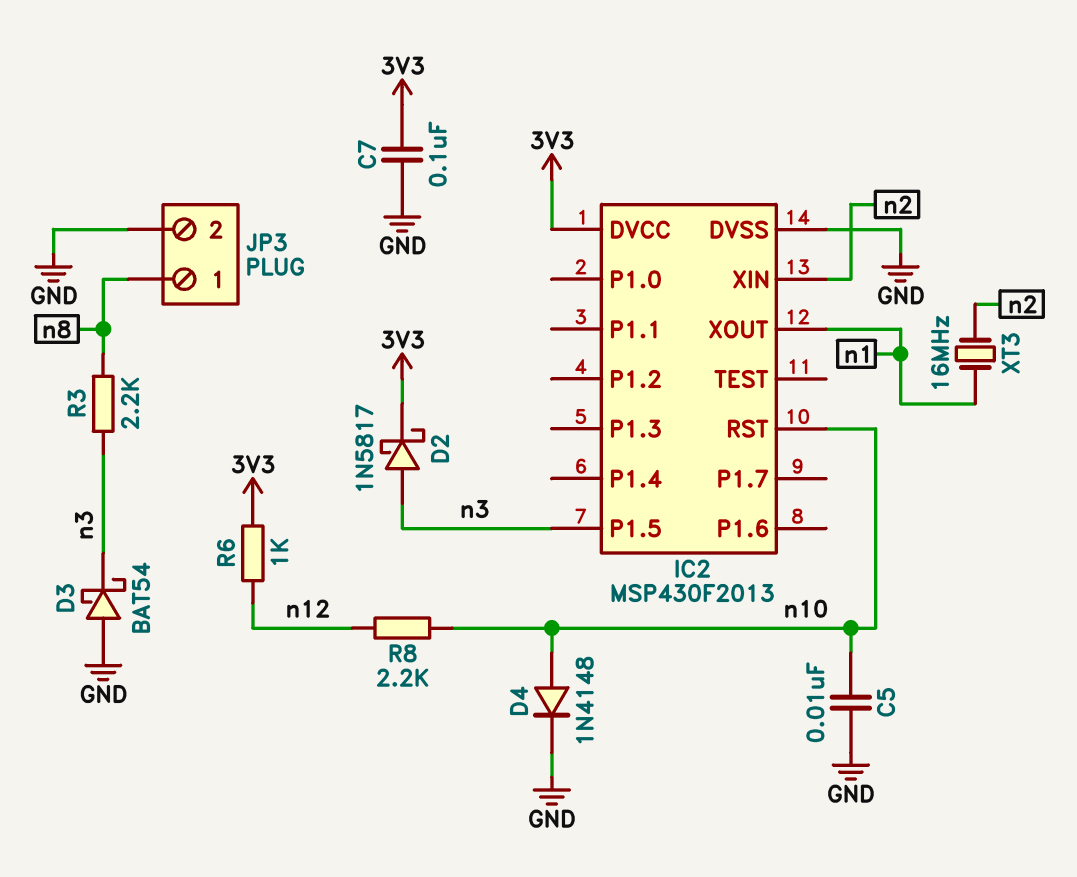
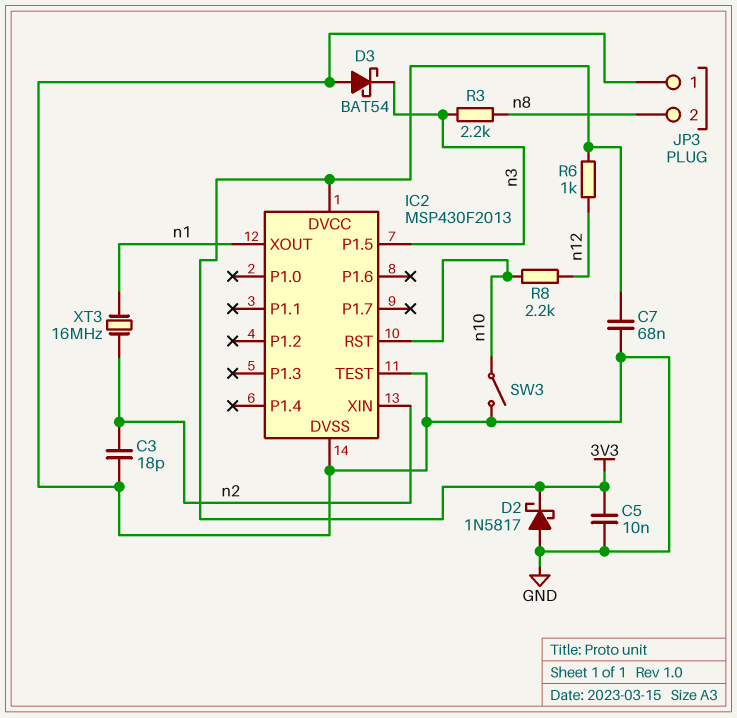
C3: none -> 18pF (GND, n2)
C5: 10nF (GND, n10) -> 10nF (3V3, GND)
C7: 100nF (3V3, GND) -> 68nF (3V3, GND)
D2: schottky 1N5817 (A n3, K 3V3) -> schottky 1N5817 (A GND, K 3V3)
D4: diode 1N4148 (A n10, K GND) -> none
IC2 pin TEST: none -> GND
JP3 pin 1: n8 -> GND
JP3 pin 2: GND -> n8
SW3: none -> switch (GND, n10)

